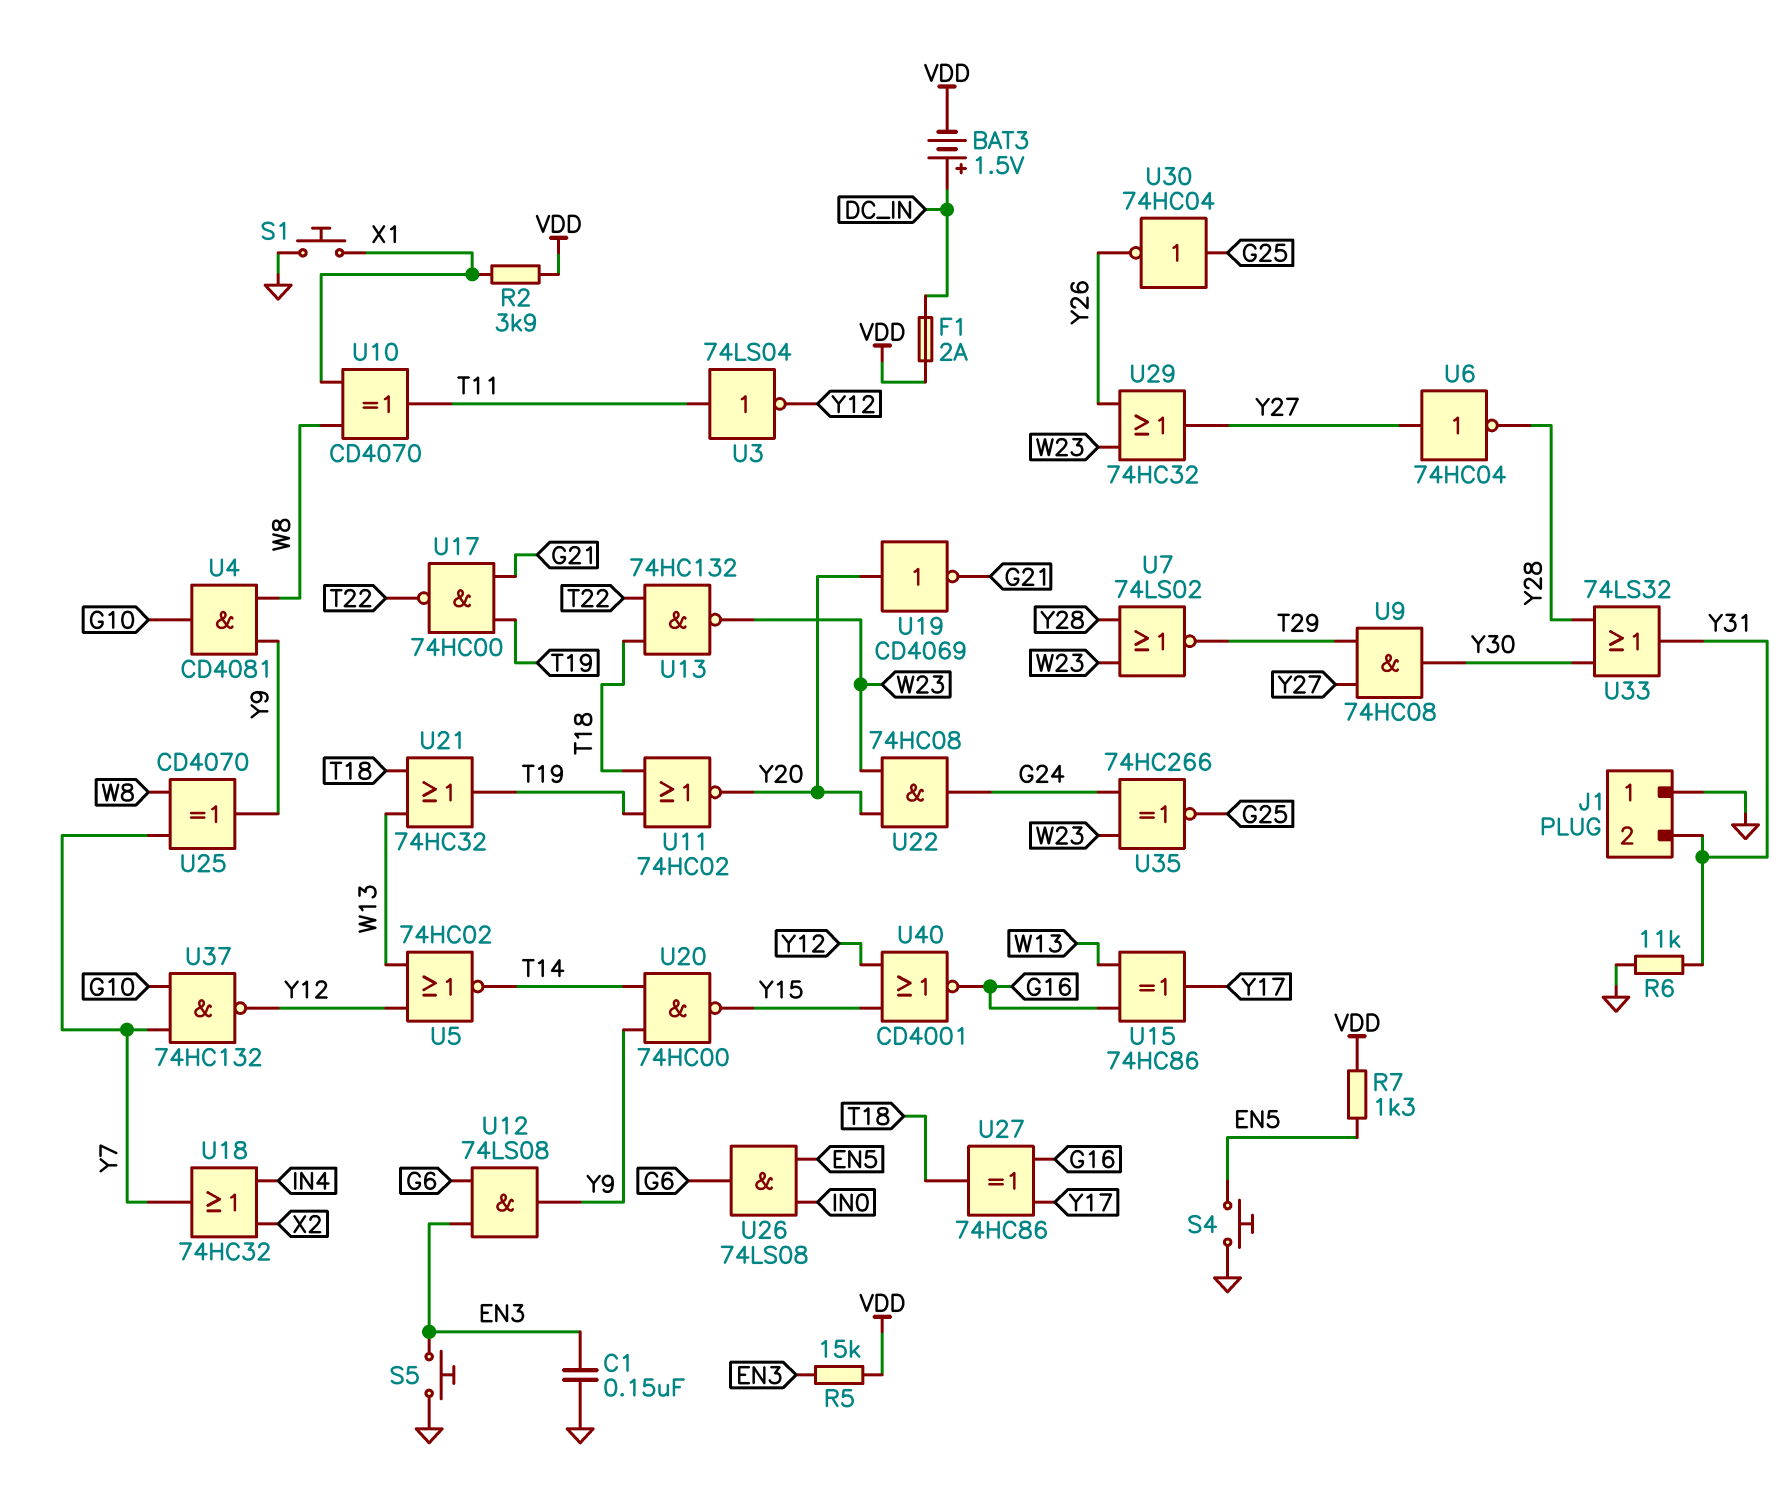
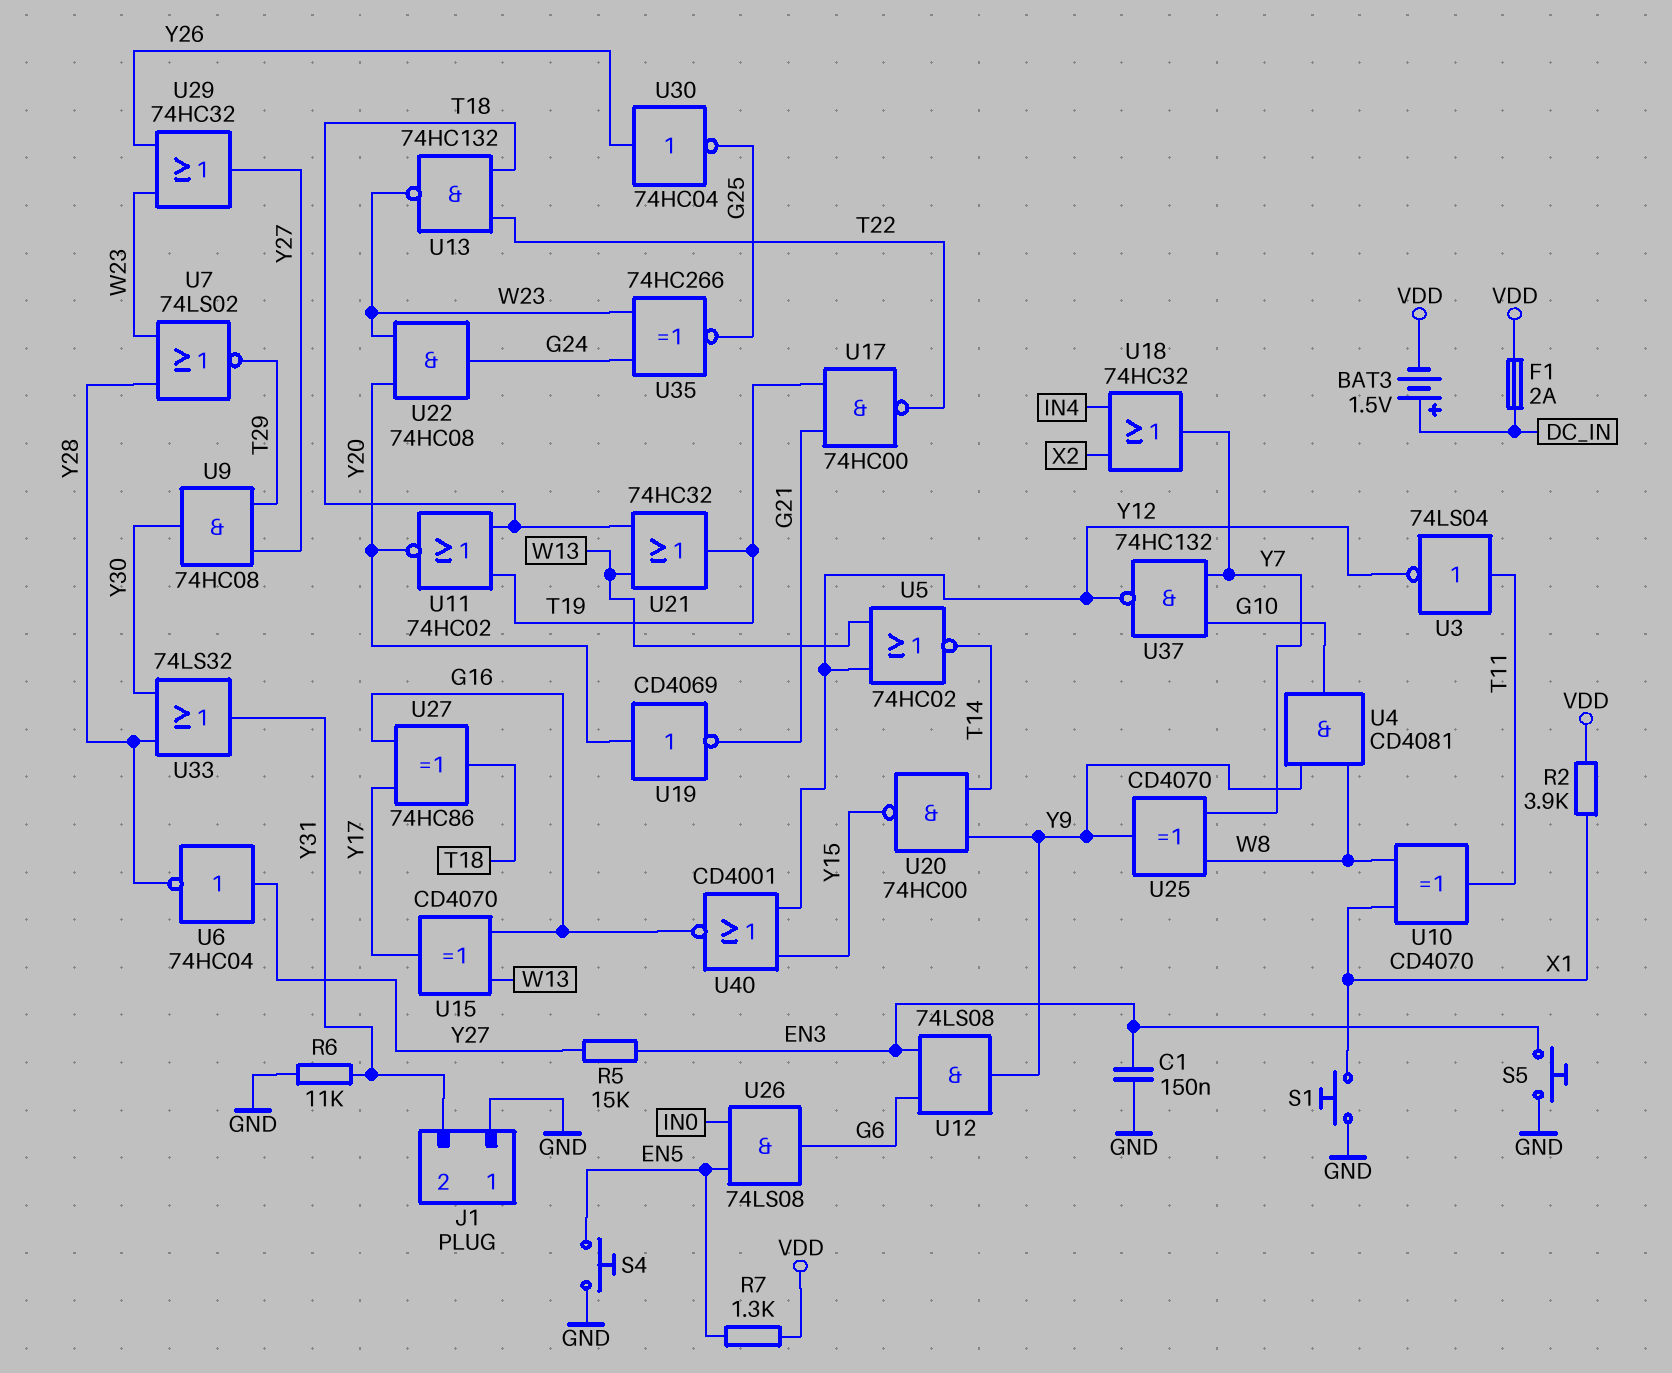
R5: 15k (EN3, VDD) -> 15k (EN3, Y27)
U15: XOR 74HC86 (in G16, in W13, out Y17) -> XOR CD4070 (in G16, in W13, out Y17)
U30: NOT 74HC04 (in G25, out Y26) -> NOT 74HC04 (in Y26, out G25)

